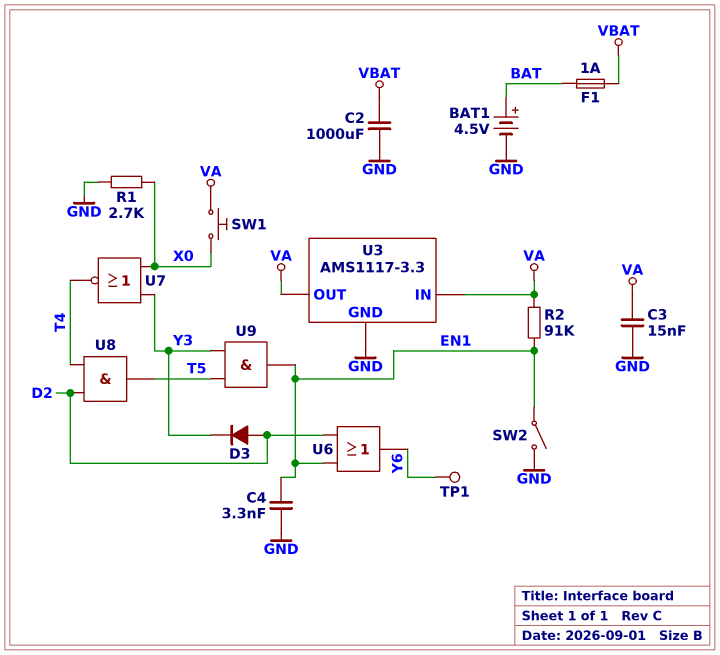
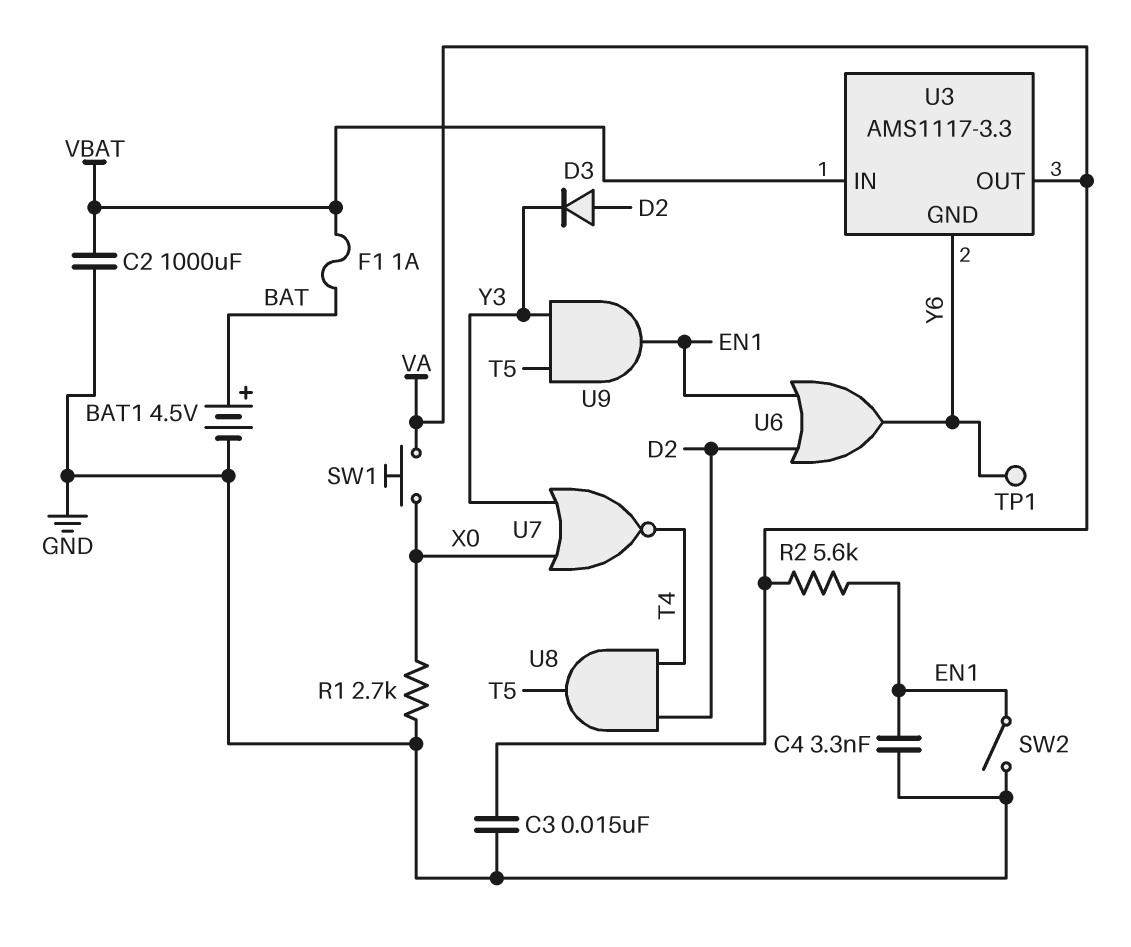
R2: 91k (EN1, VA) -> 5.6k (EN1, VA)
U3 pin GND: GND -> Y6
U3 pin IN: VA -> VBAT

